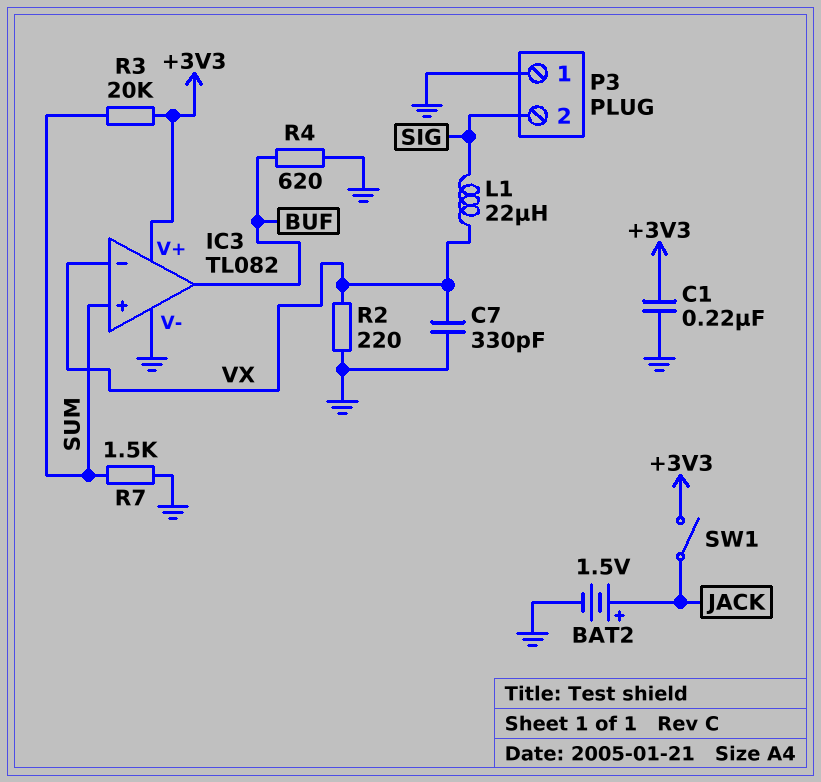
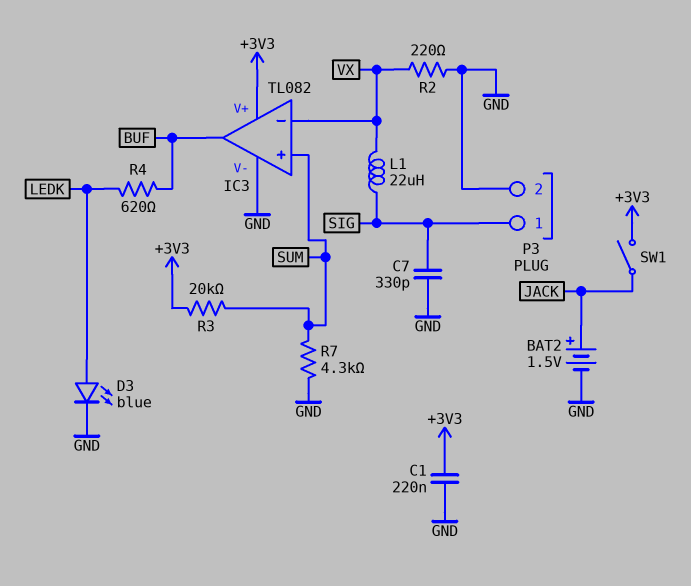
C7: 330pF (GND, VX) -> 330pF (GND, SIG)
D3: none -> LED blue (A LEDK, K GND)
P3 pin 1: GND -> SIG
P3 pin 2: SIG -> GND
R4: 620 (BUF, GND) -> 620 (BUF, LEDK)
R7: 1.5k (GND, SUM) -> 4.3k (GND, SUM)

